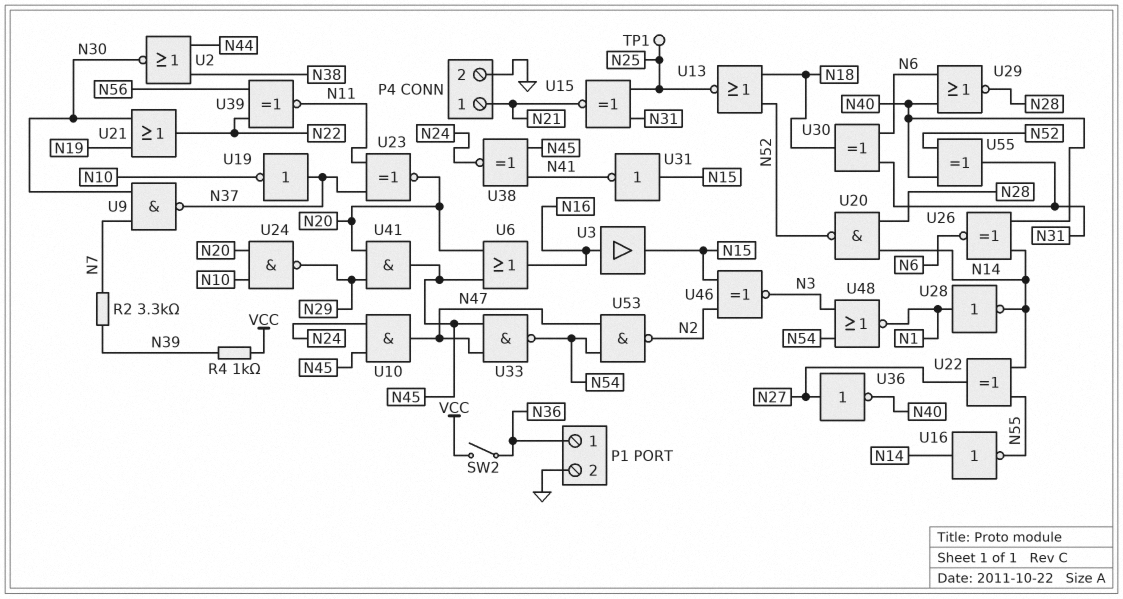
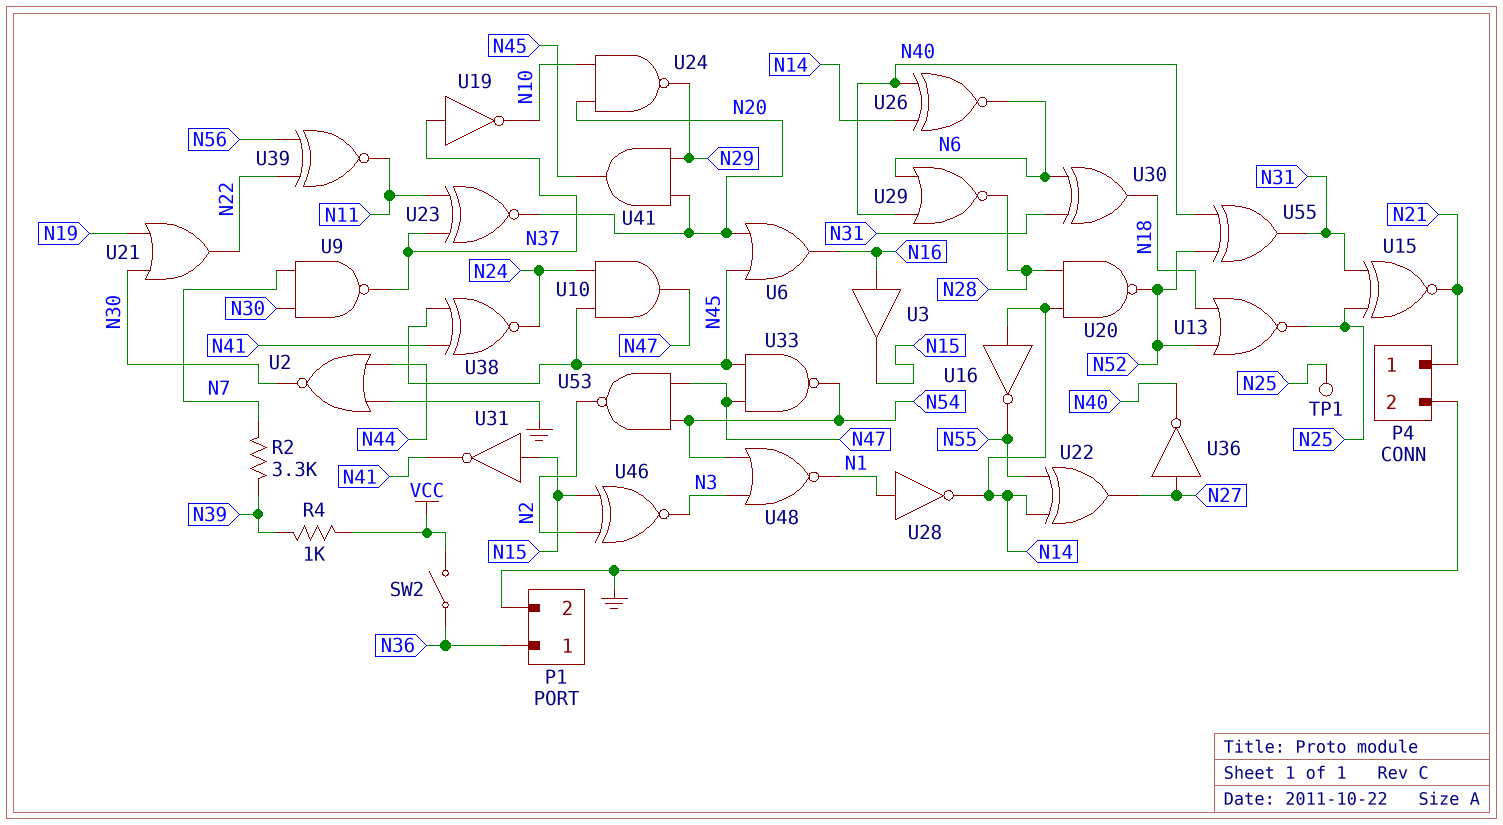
U2: NOR (in N38, in N44, out N30) -> NOR (in GND, in N44, out N30)

